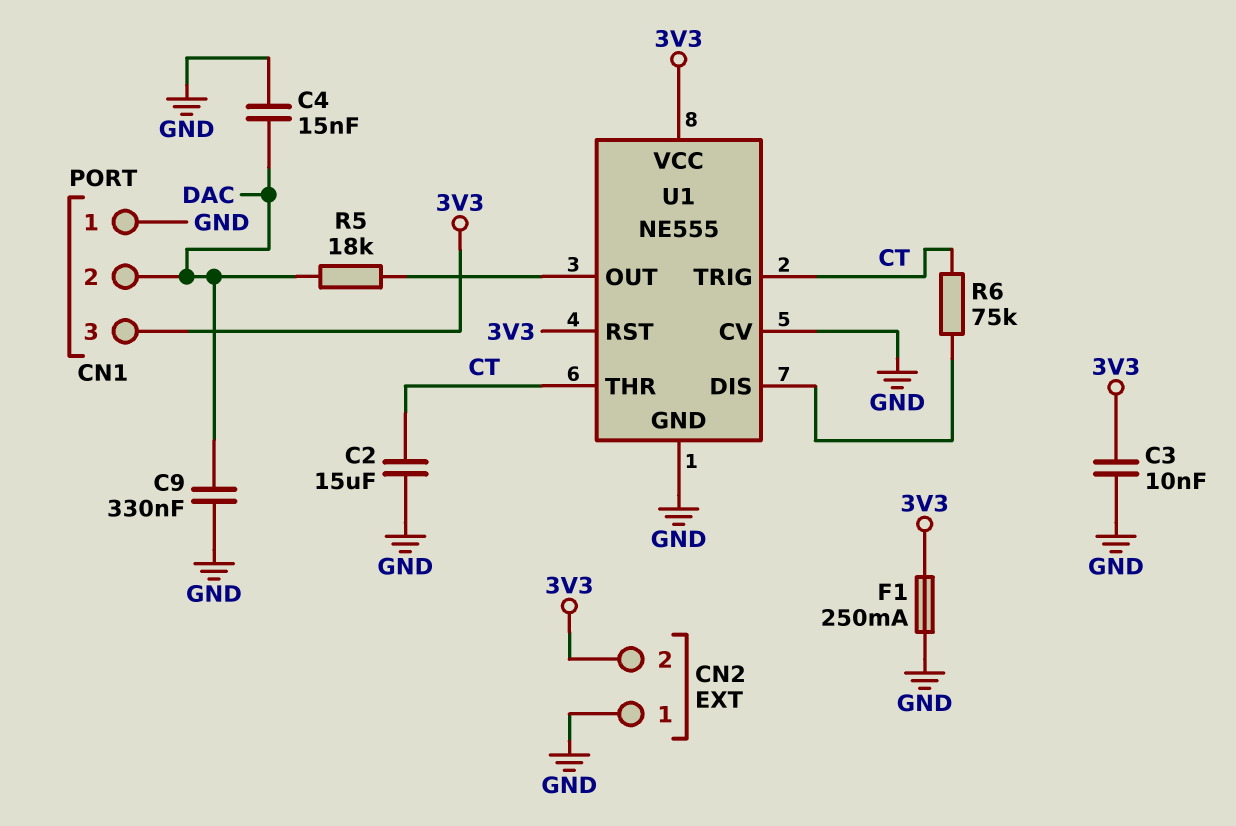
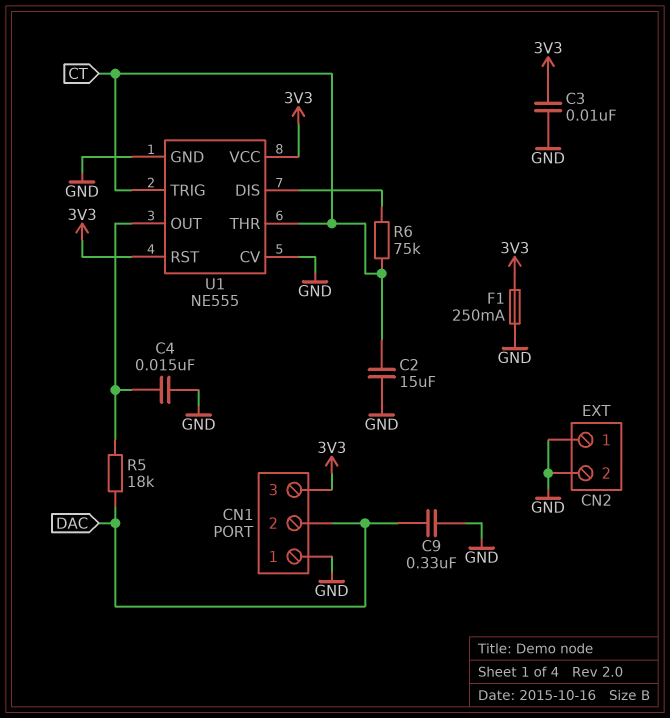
C4: 15nF (DAC, GND) -> 15nF (GND, U1/OUT)
CN2 pin 2: 3V3 -> GND

